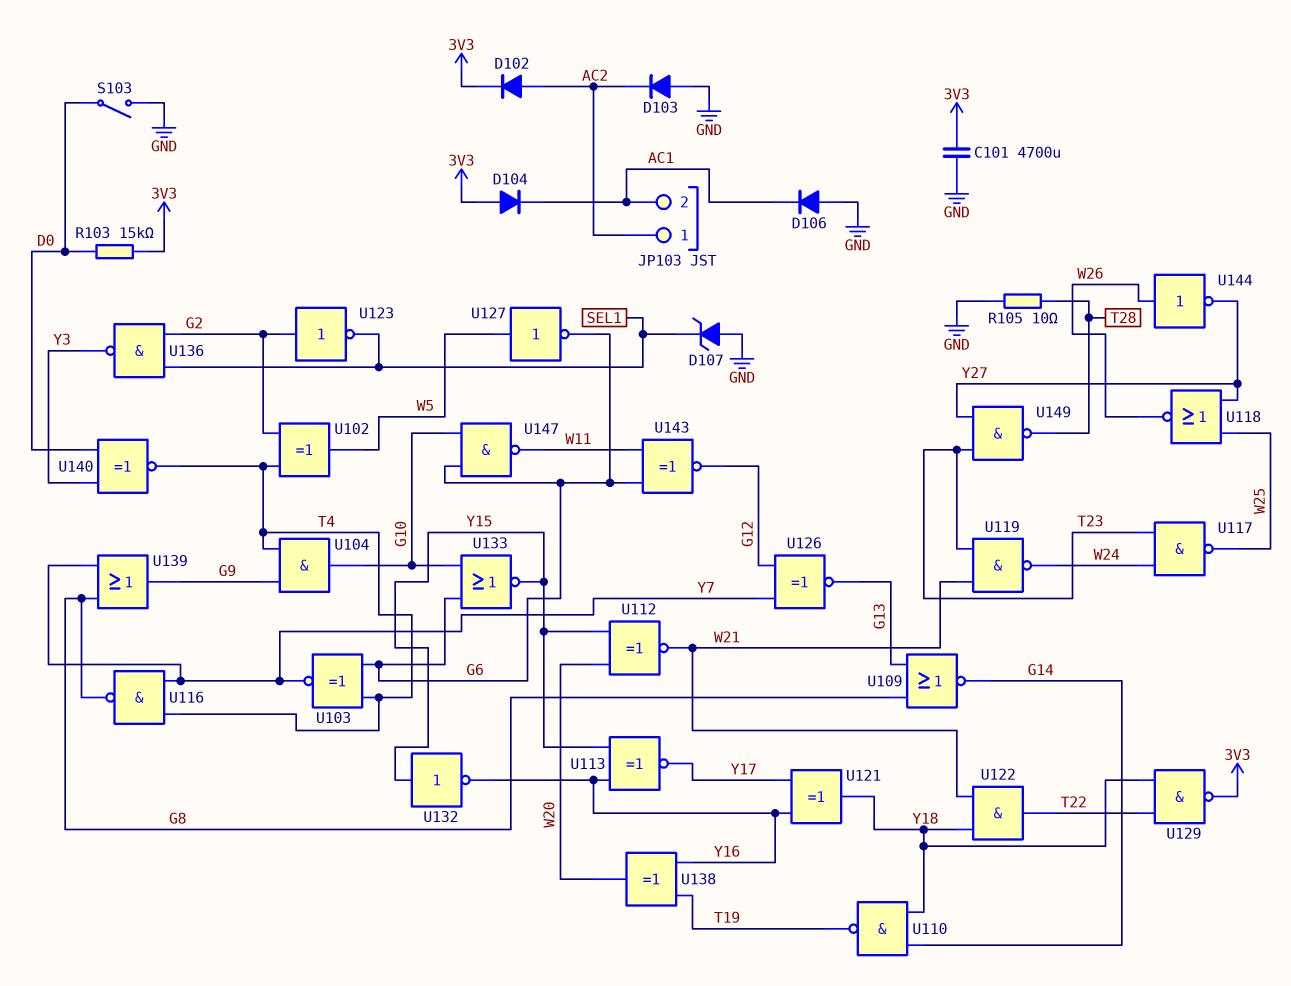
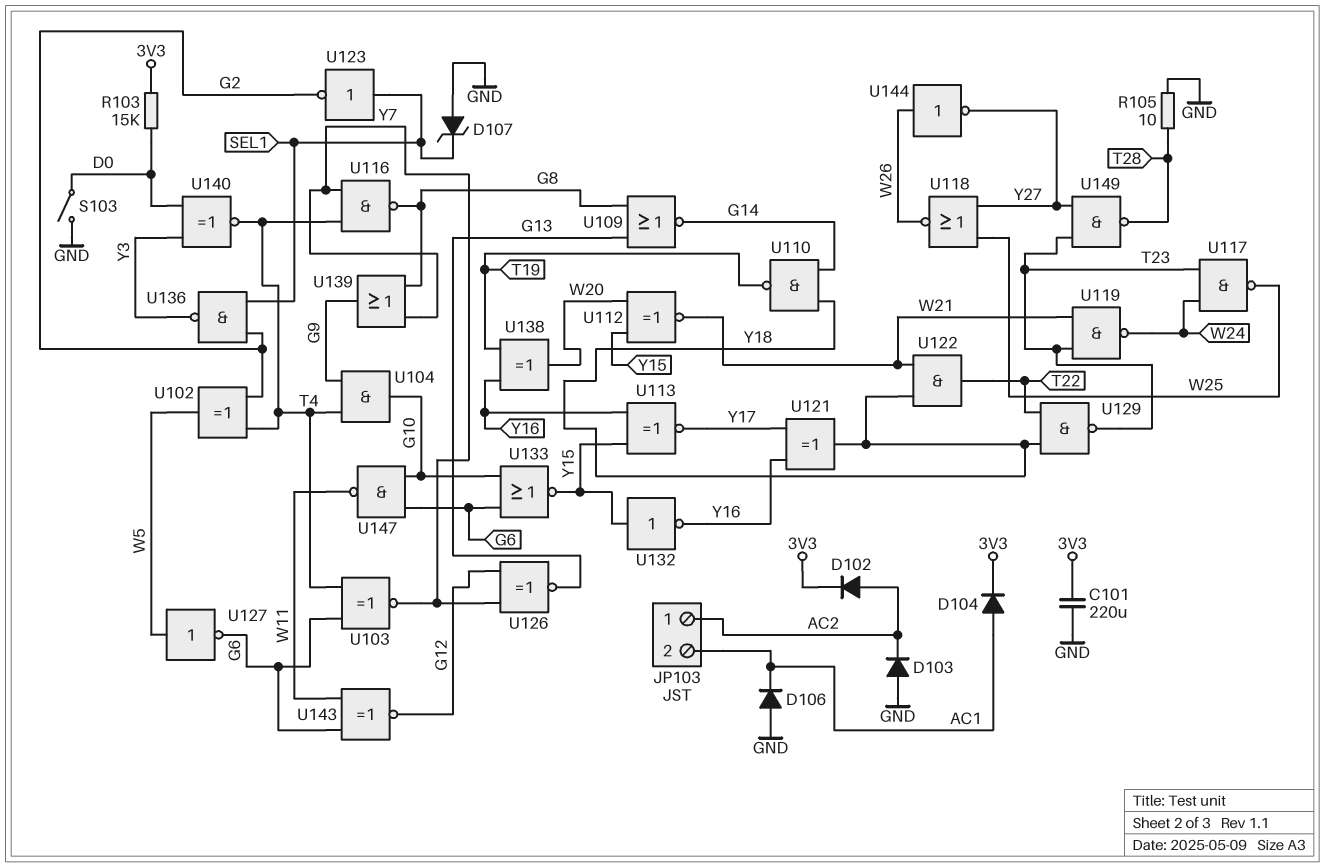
C101: 4700uF (3V3, GND) -> 220uF (3V3, GND)
D104: diode (A 3V3, K AC1) -> diode (A AC1, K 3V3)
U123: NOT (in G2, out SEL1) -> NOT (in SEL1, out G2)
U129: NAND (in T22, in Y18, out 3V3) -> NAND (in T22, in Y18, out T23)

